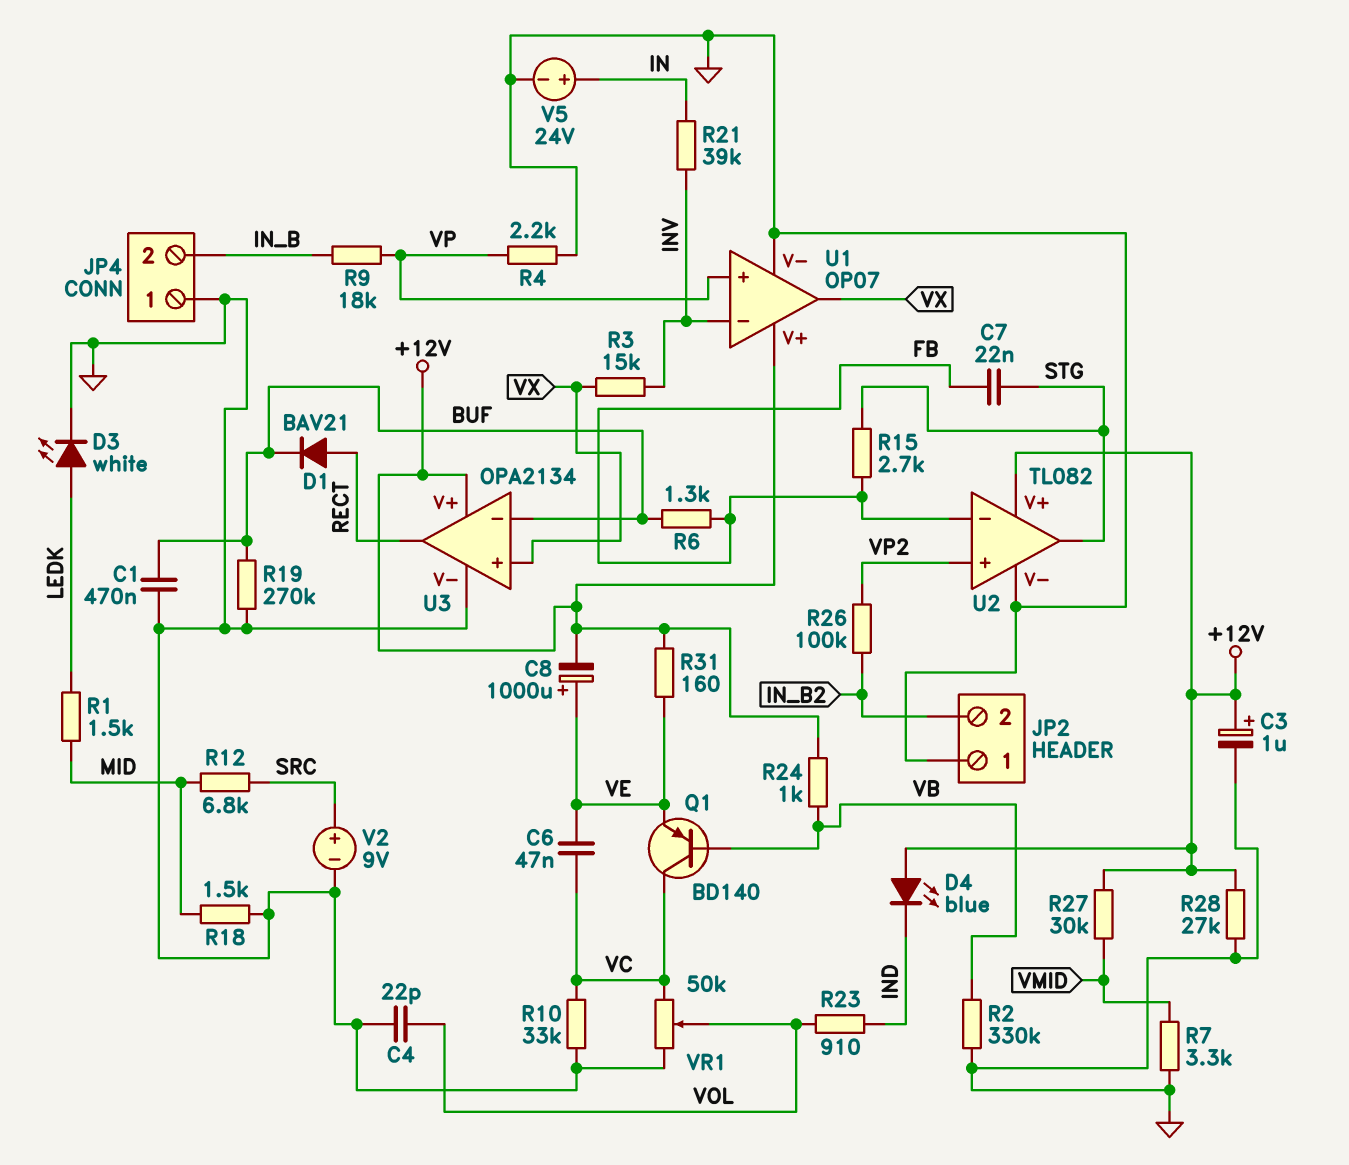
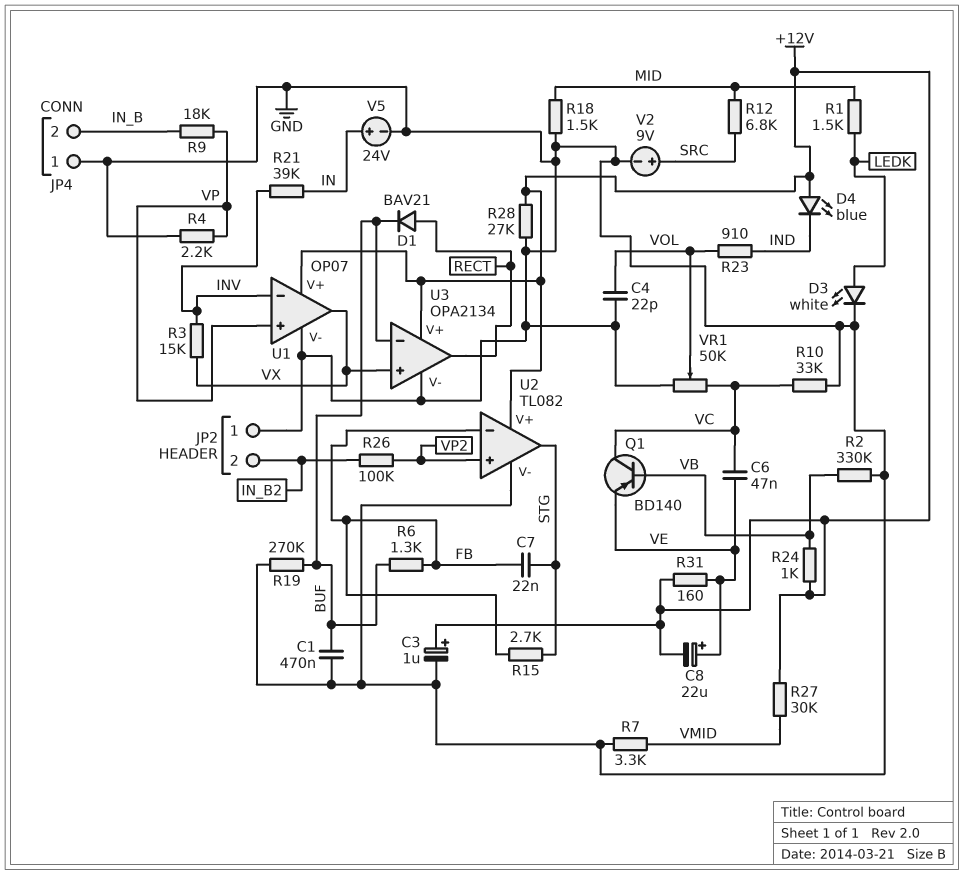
C8: 1000uF (plus VE, minus +12V) -> 22uF (plus VE, minus +12V)

